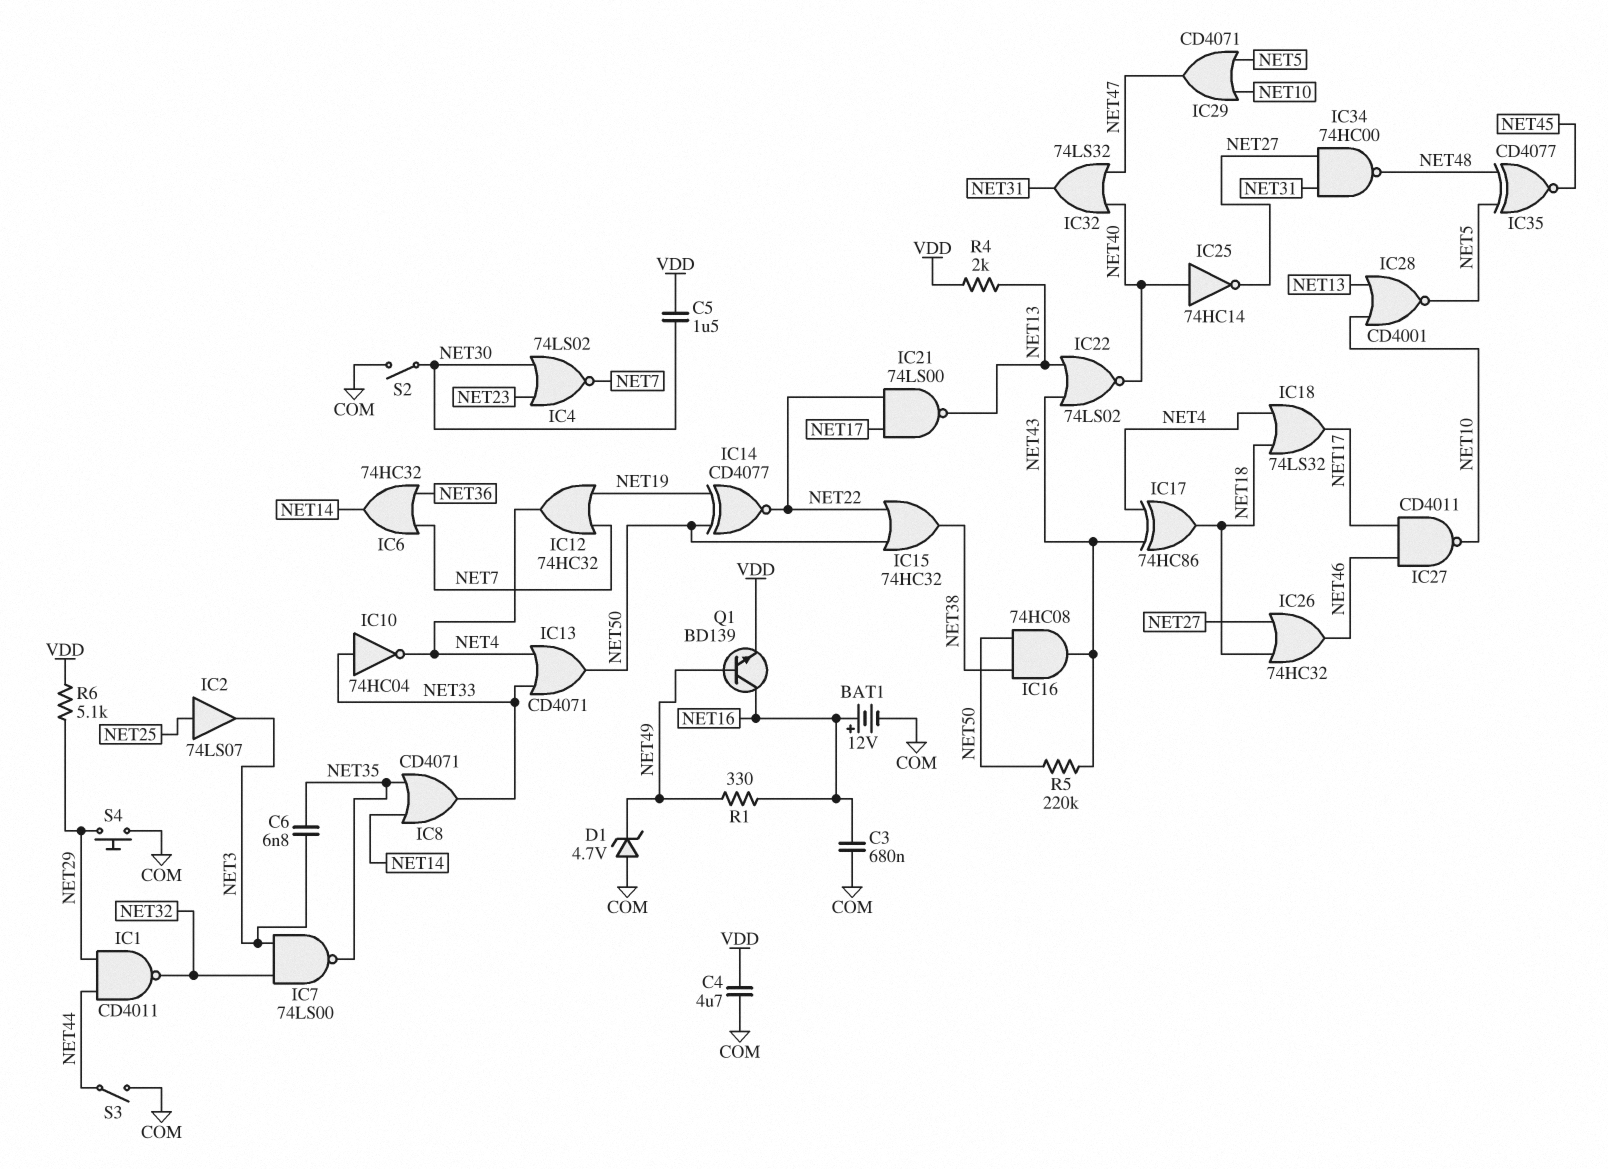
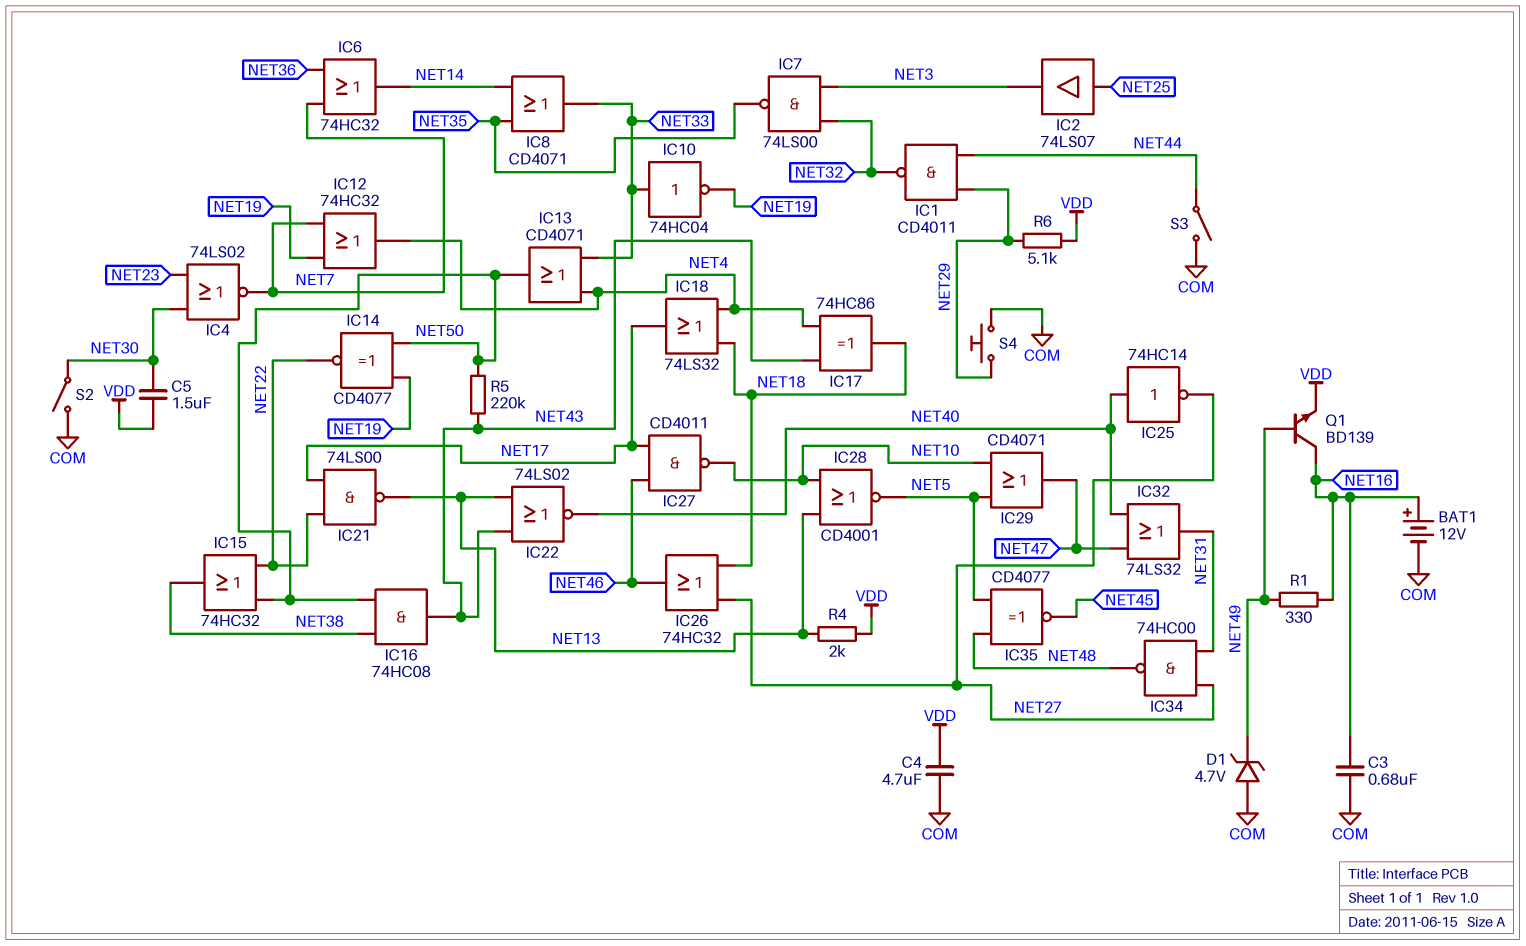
C6: 6.8nF (NET3, NET35) -> none
IC10: NOT 74HC04 (in NET33, out NET4) -> NOT 74HC04 (in NET33, out NET19)

